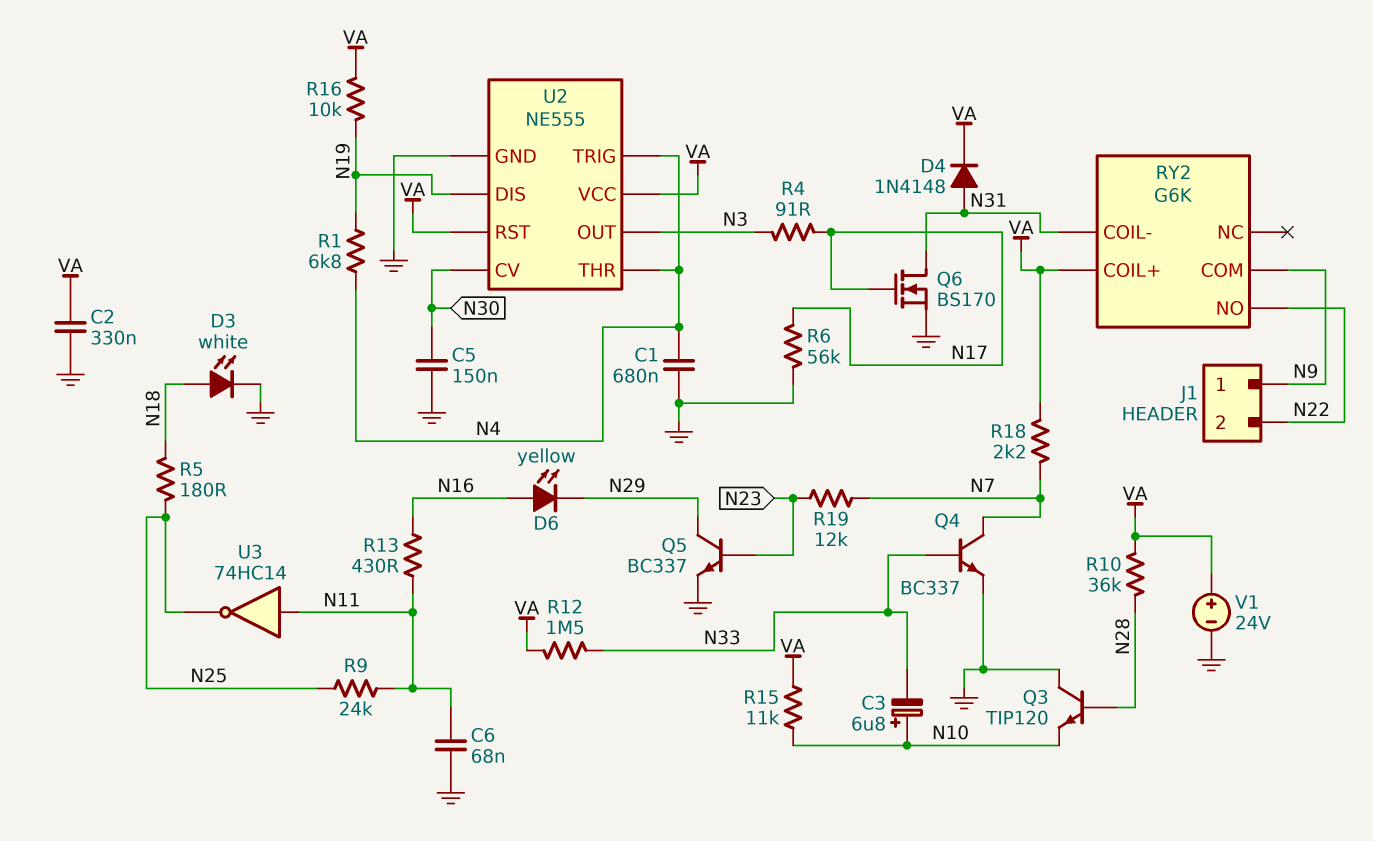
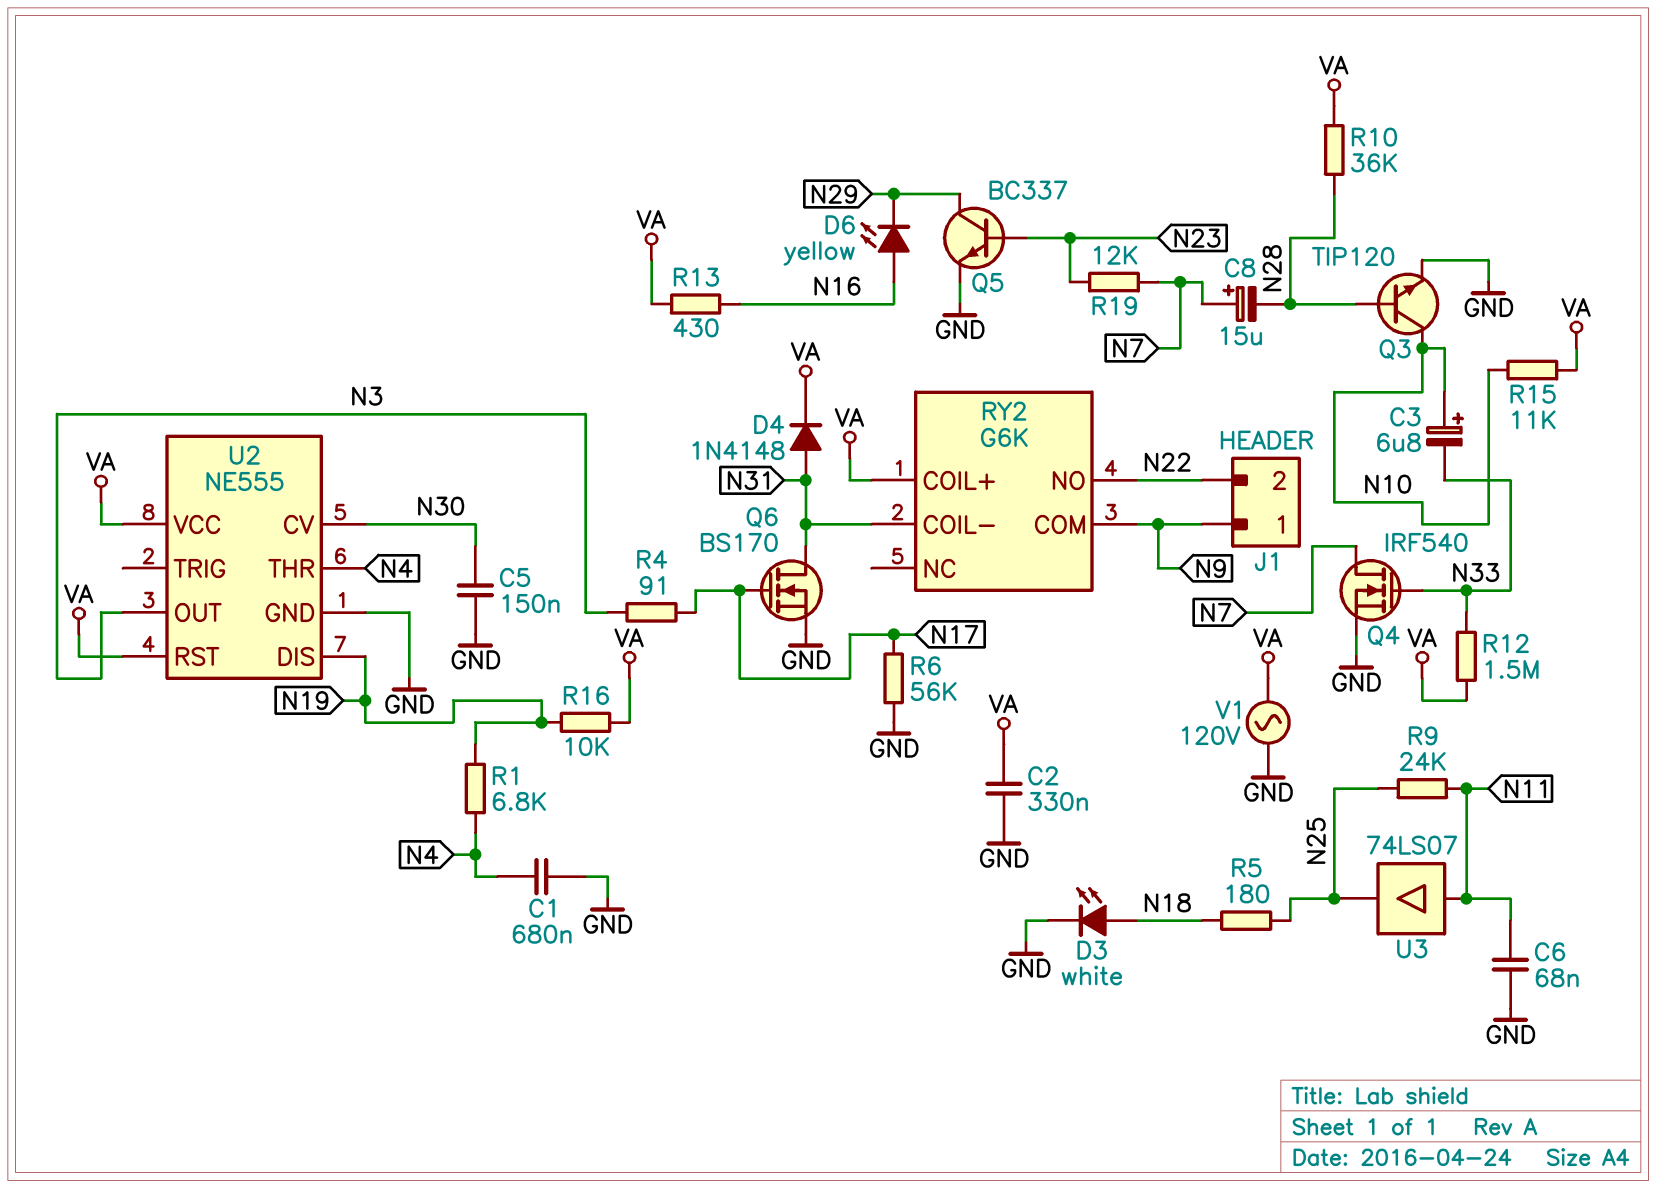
C8: none -> 15uF (plus N7, minus N28)
Q3: NPN TIP120 (B N28, C GND, E N10) -> NPN TIP120 (B N28, C N10, E GND)
Q4: NPN BC337 (B N33, C N7, E GND) -> NMOS IRF540 (G N33, D N7, S GND)
R13: 430 (N11, N16) -> 430 (N16, VA)
R18: 2.2k (N7, VA) -> none
U2 pin TRIG: N4 -> none
U3: NOT 74HC14 (in N11, out N25) -> buffer 74LS07 (in N11, out N25)
V1: 24V (plus VA, minus GND) -> AC 120V (GND, VA)

